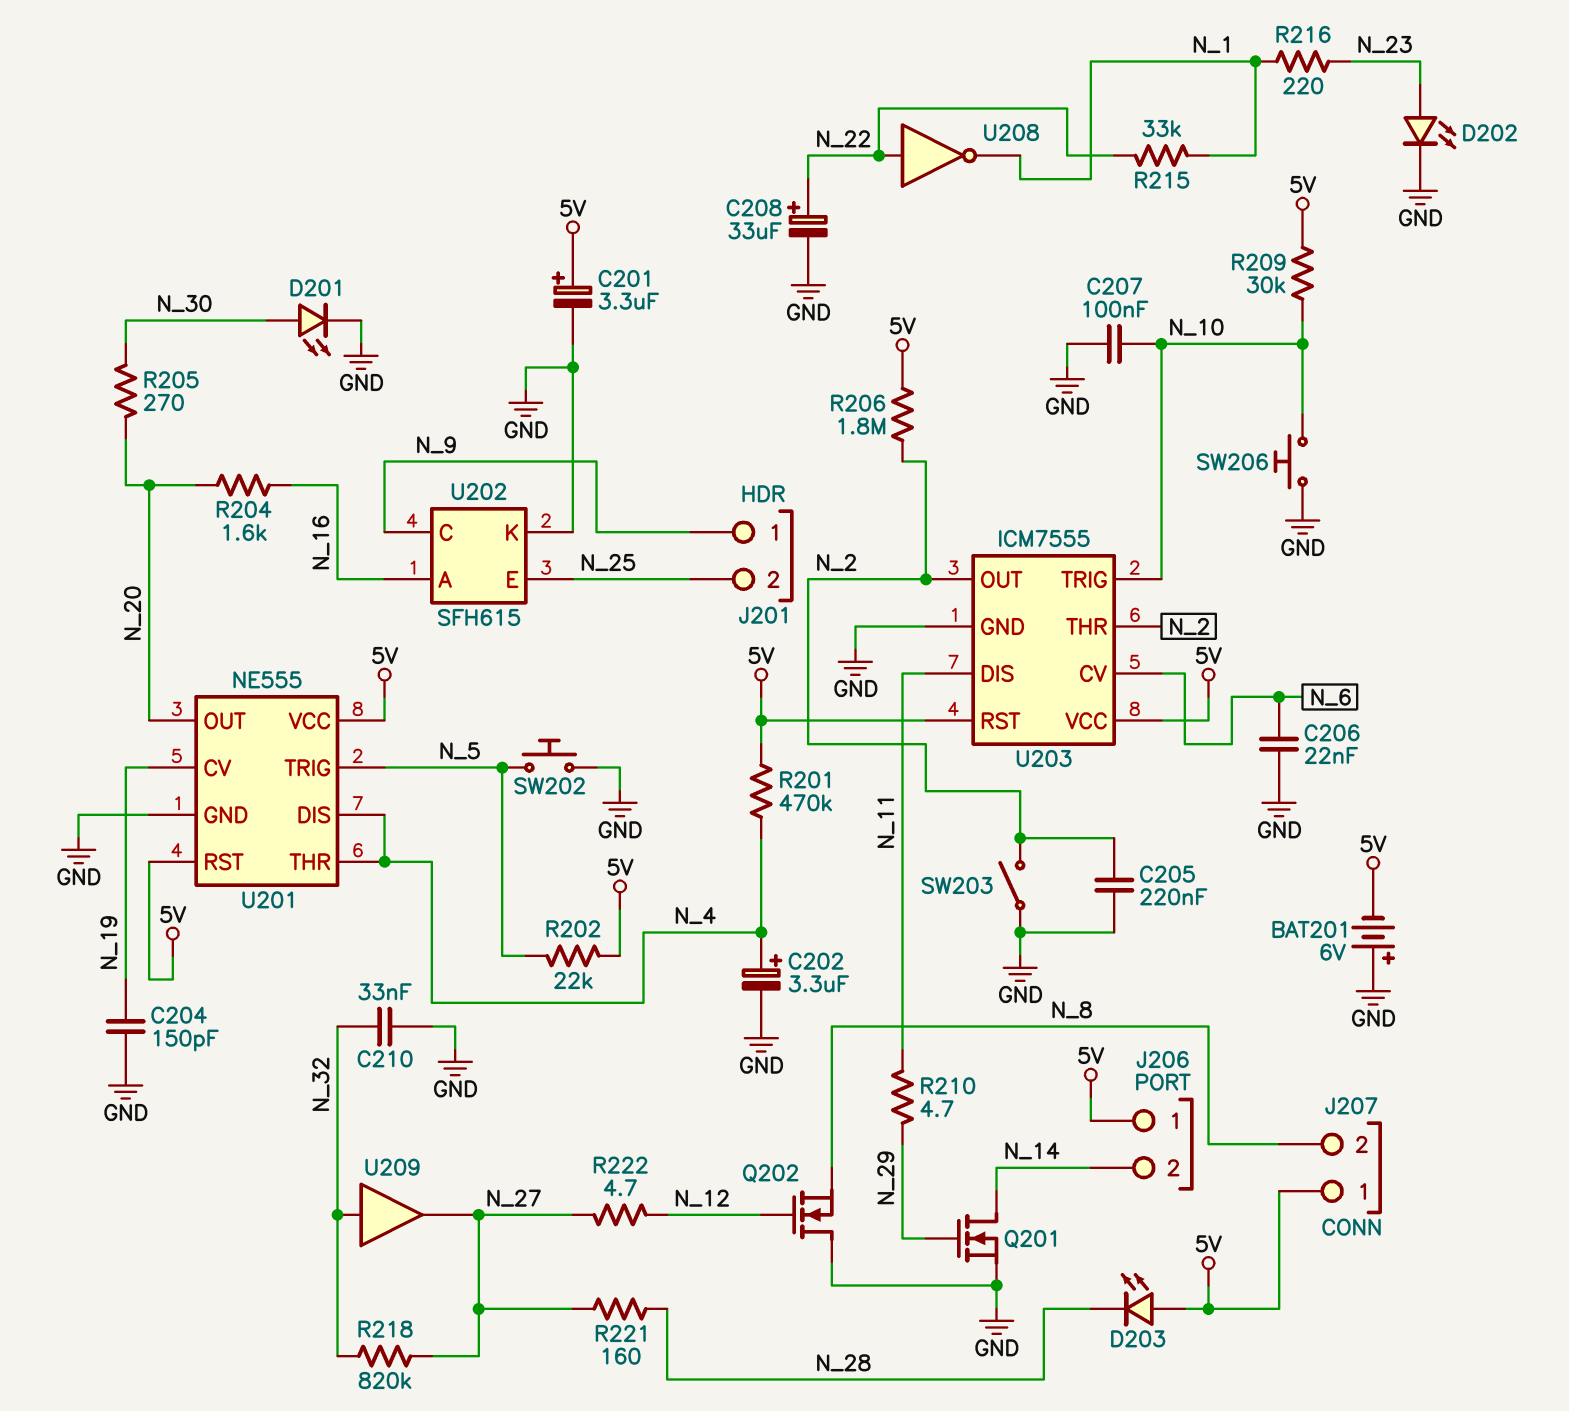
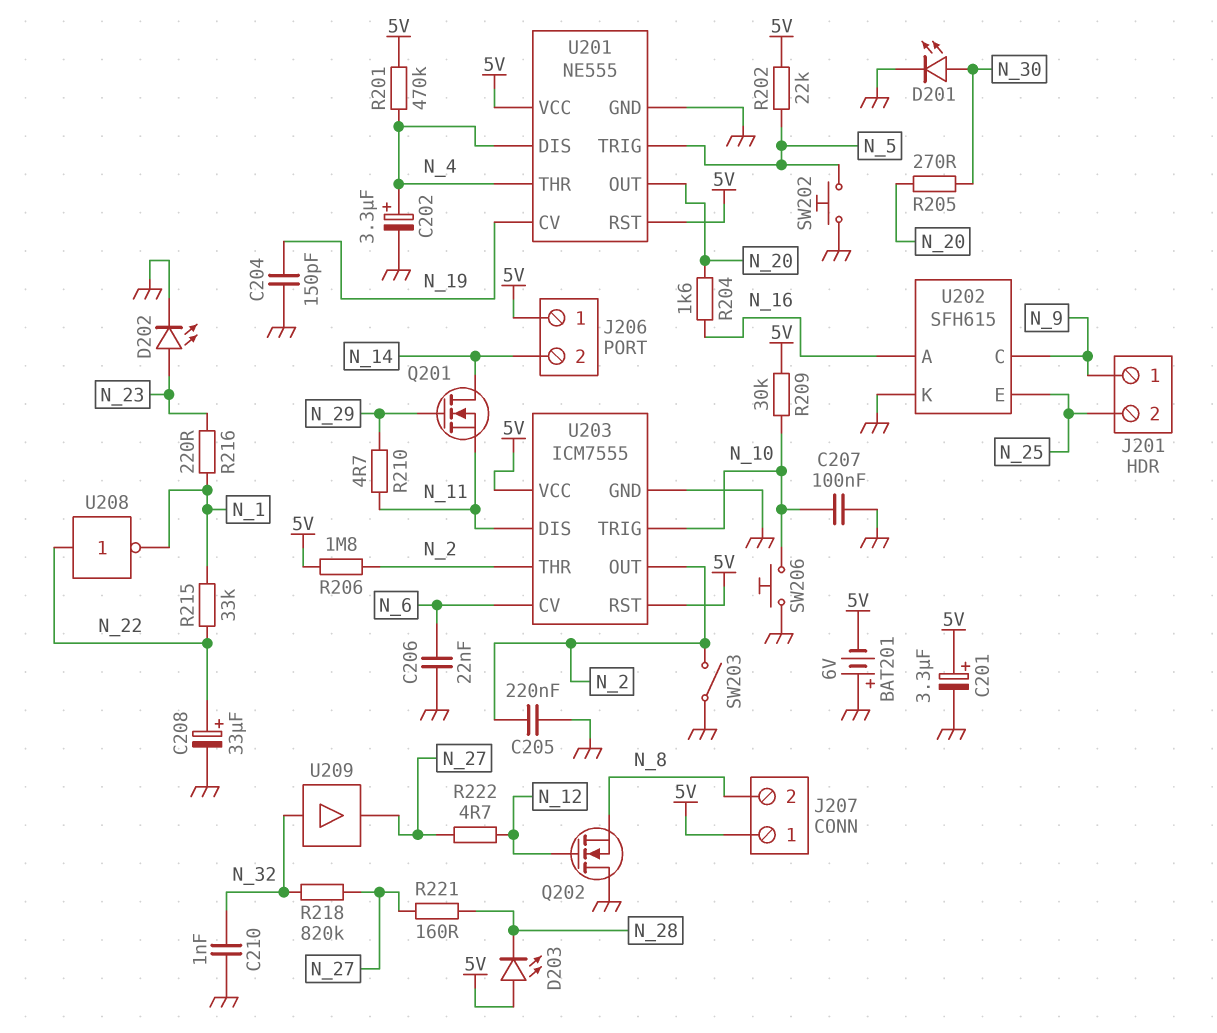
C210: 33nF (GND, N_32) -> 1nF (GND, N_32)
Q201: NMOS (G N_29, D N_14, S GND) -> NMOS (G N_29, D N_14, S N_11)

